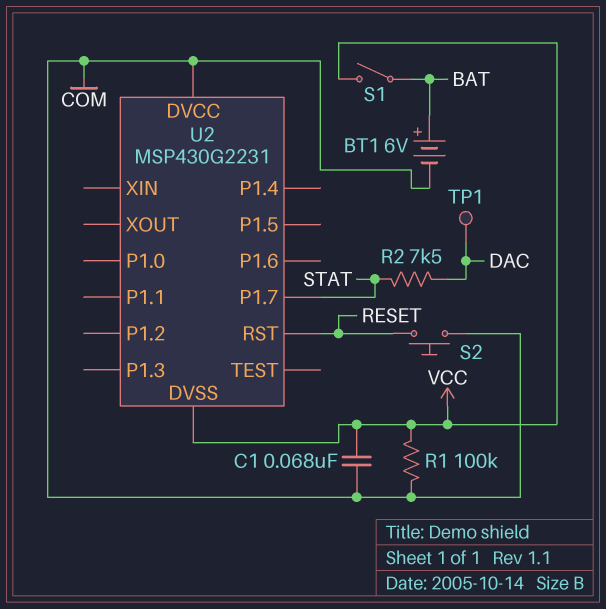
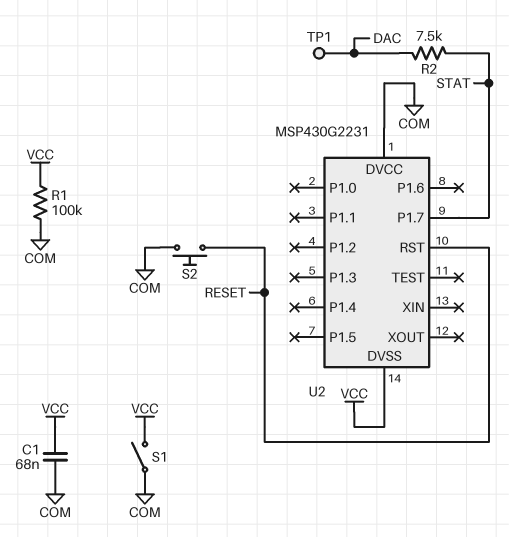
BT1: 6V (plus BAT, minus COM) -> none
S1: switch (BAT, VCC) -> switch (COM, VCC)

